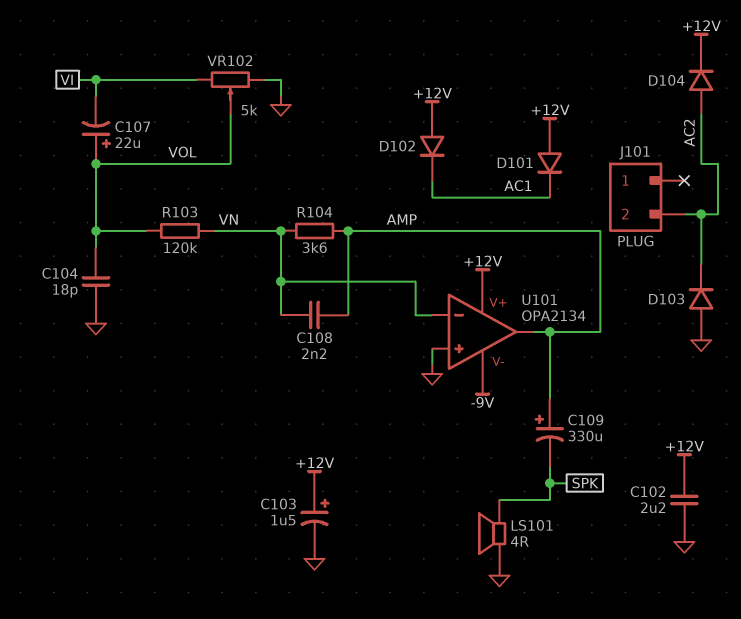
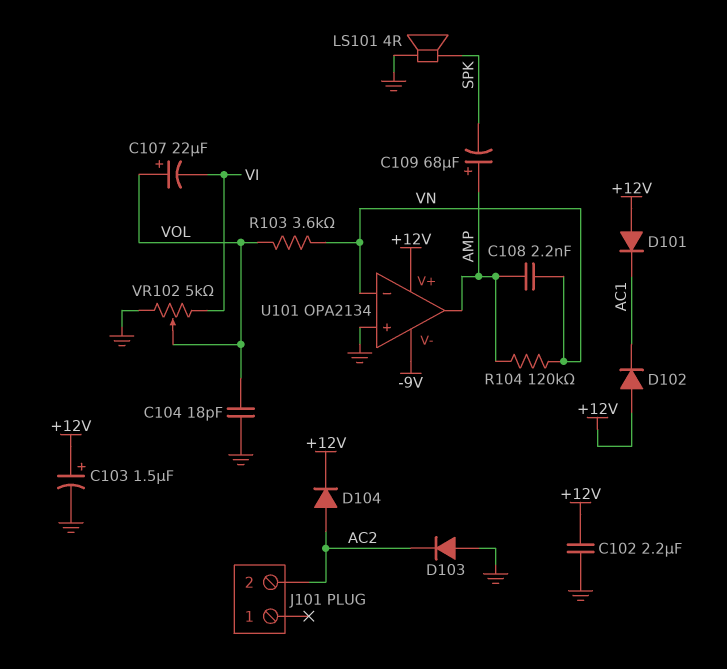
C109: 330uF (plus AMP, minus SPK) -> 68uF (plus AMP, minus SPK)
R103: 120k (VN, VOL) -> 3.6k (VN, VOL)
R104: 3.6k (AMP, VN) -> 120k (AMP, VN)

